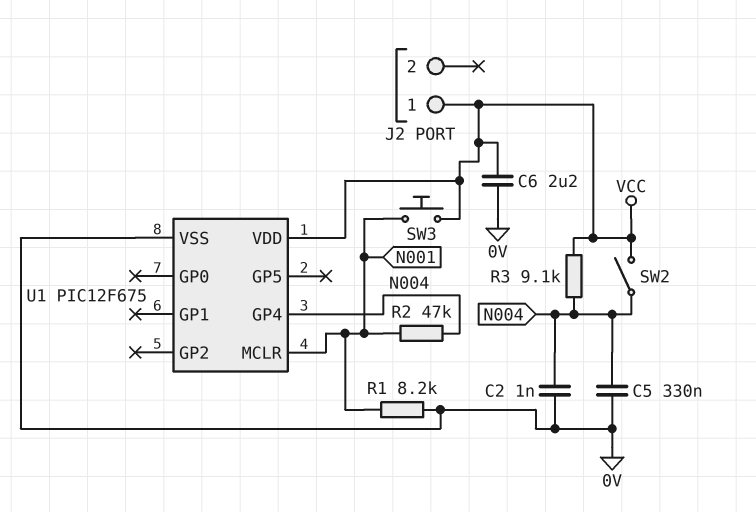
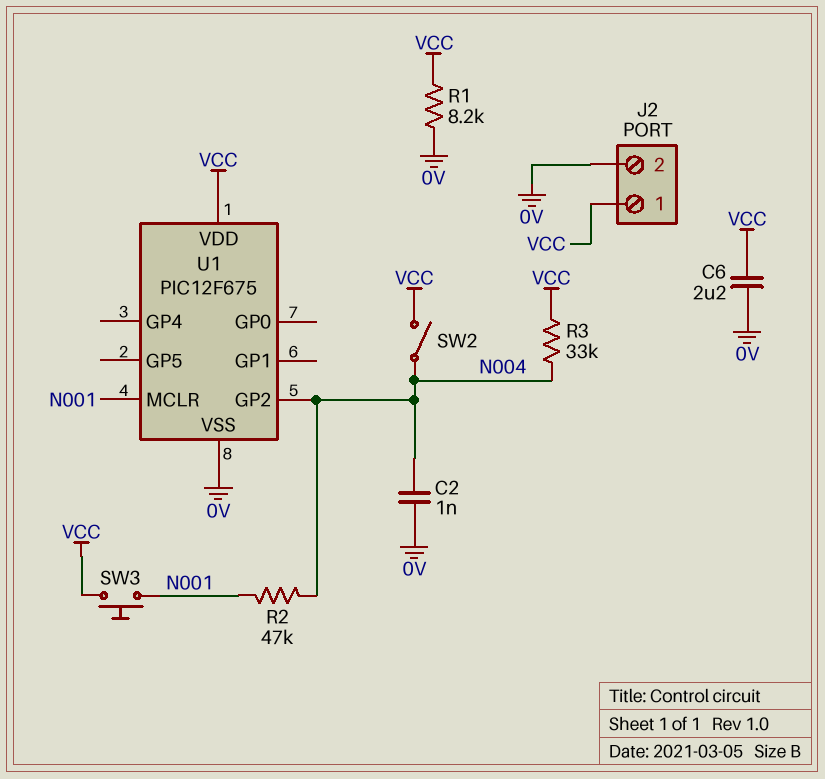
C5: 330nF (0V, N004) -> none
J2 pin 2: none -> 0V
R1: 8.2k (0V, N001) -> 8.2k (0V, VCC)
R3: 9.1k (N004, VCC) -> 33k (N004, VCC)
U1 pin GP2: none -> N004
U1 pin GP4: N004 -> none

